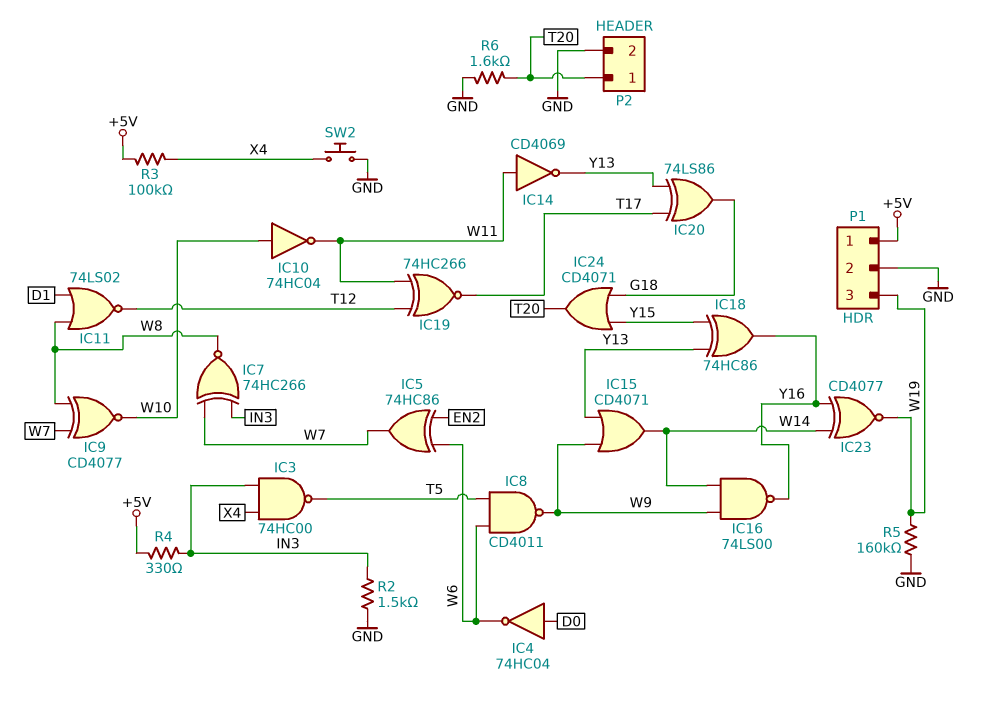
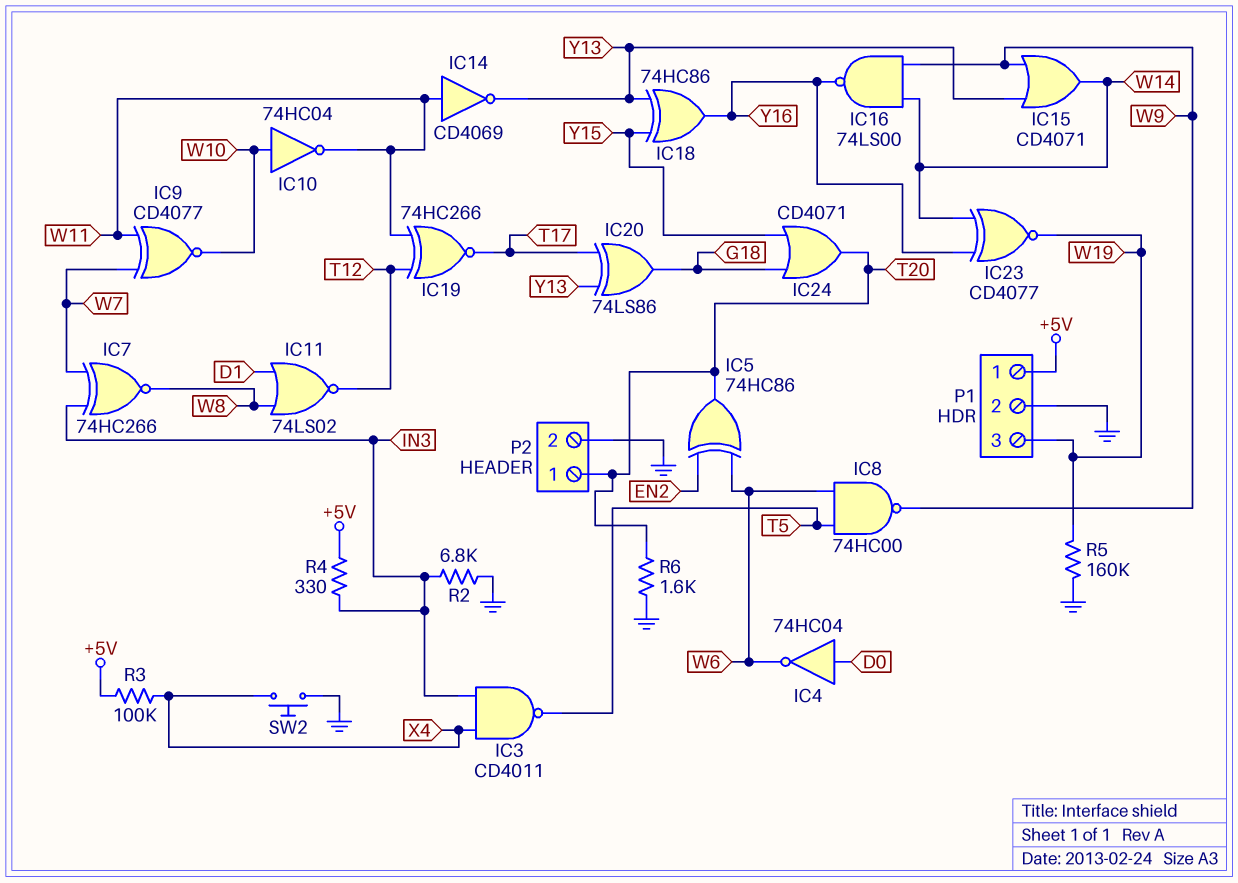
IC3: NAND 74HC00 (in IN3, in X4, out T5) -> NAND CD4011 (in IN3, in X4, out T5)
IC5: XOR 74HC86 (in EN2, in W6, out W7) -> XOR 74HC86 (in EN2, in W6, out T20)
IC8: NAND CD4011 (in T5, in W6, out W9) -> NAND 74HC00 (in T5, in W6, out W9)
IC9: XNOR CD4077 (in W7, in W8, out W10) -> XNOR CD4077 (in W7, in W11, out W10)
R2: 1.5k (GND, IN3) -> 6.8k (GND, IN3)

